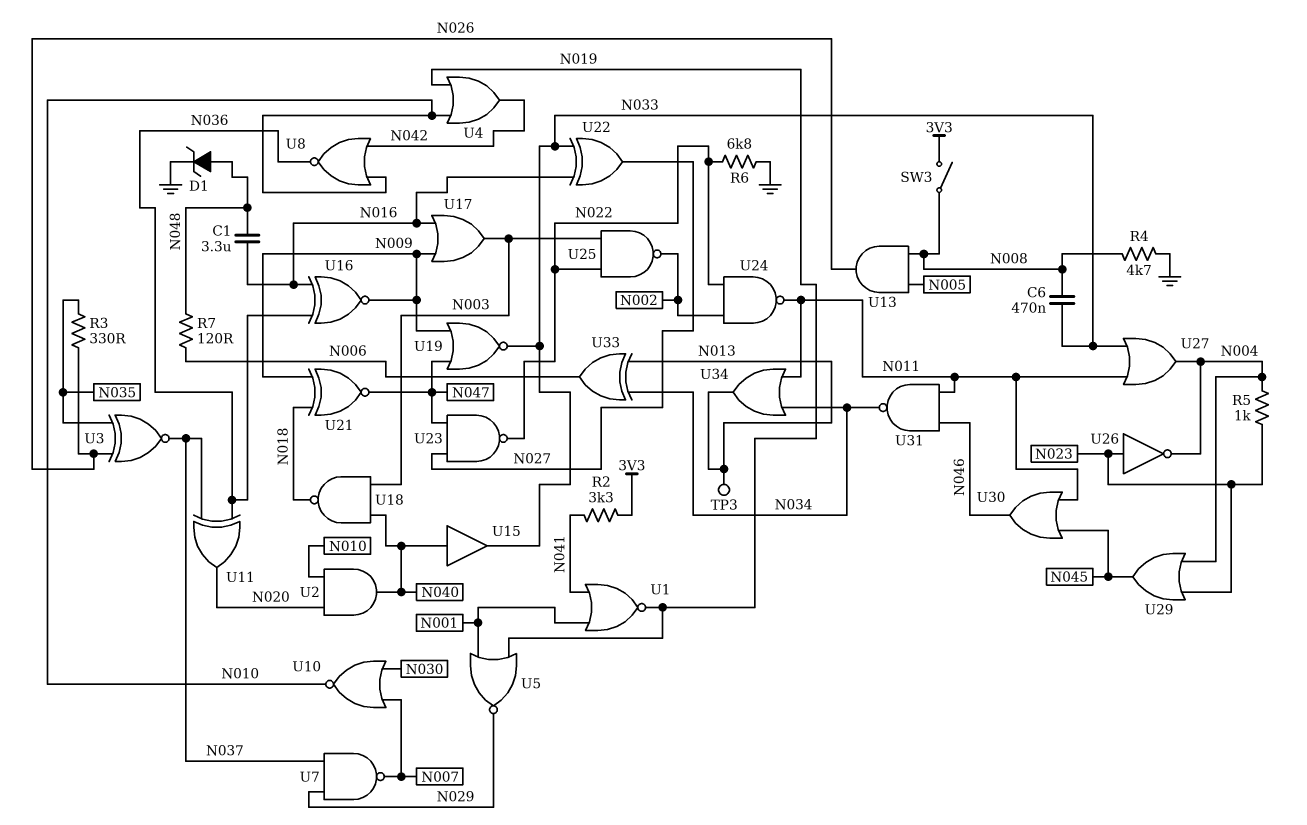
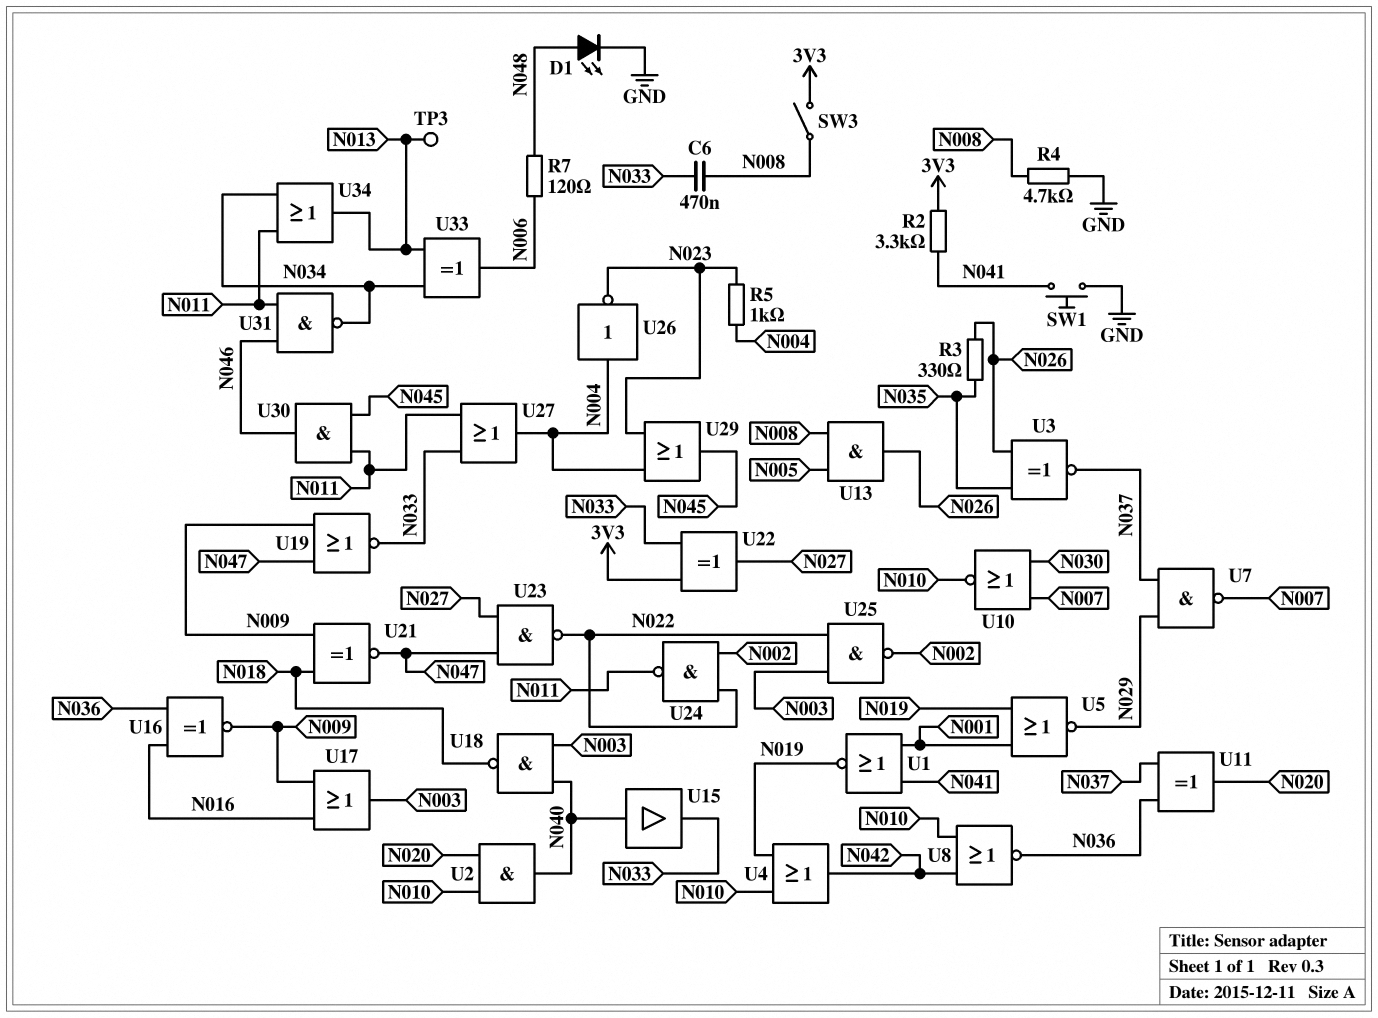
C1: 3.3uF (N016, N048) -> none
D1: zener (A N048, K GND) -> LED (A N048, K GND)
R6: 6.8k (GND, N022) -> none
SW1: none -> button (GND, N041)
U22: XOR (in N016, in N033, out N027) -> XOR (in 3V3, in N033, out N027)
U26: NOT (in N023, out N004) -> NOT (in N004, out N023)
U30: OR (in N011, in N045, out N046) -> AND (in N011, in N045, out N046)

